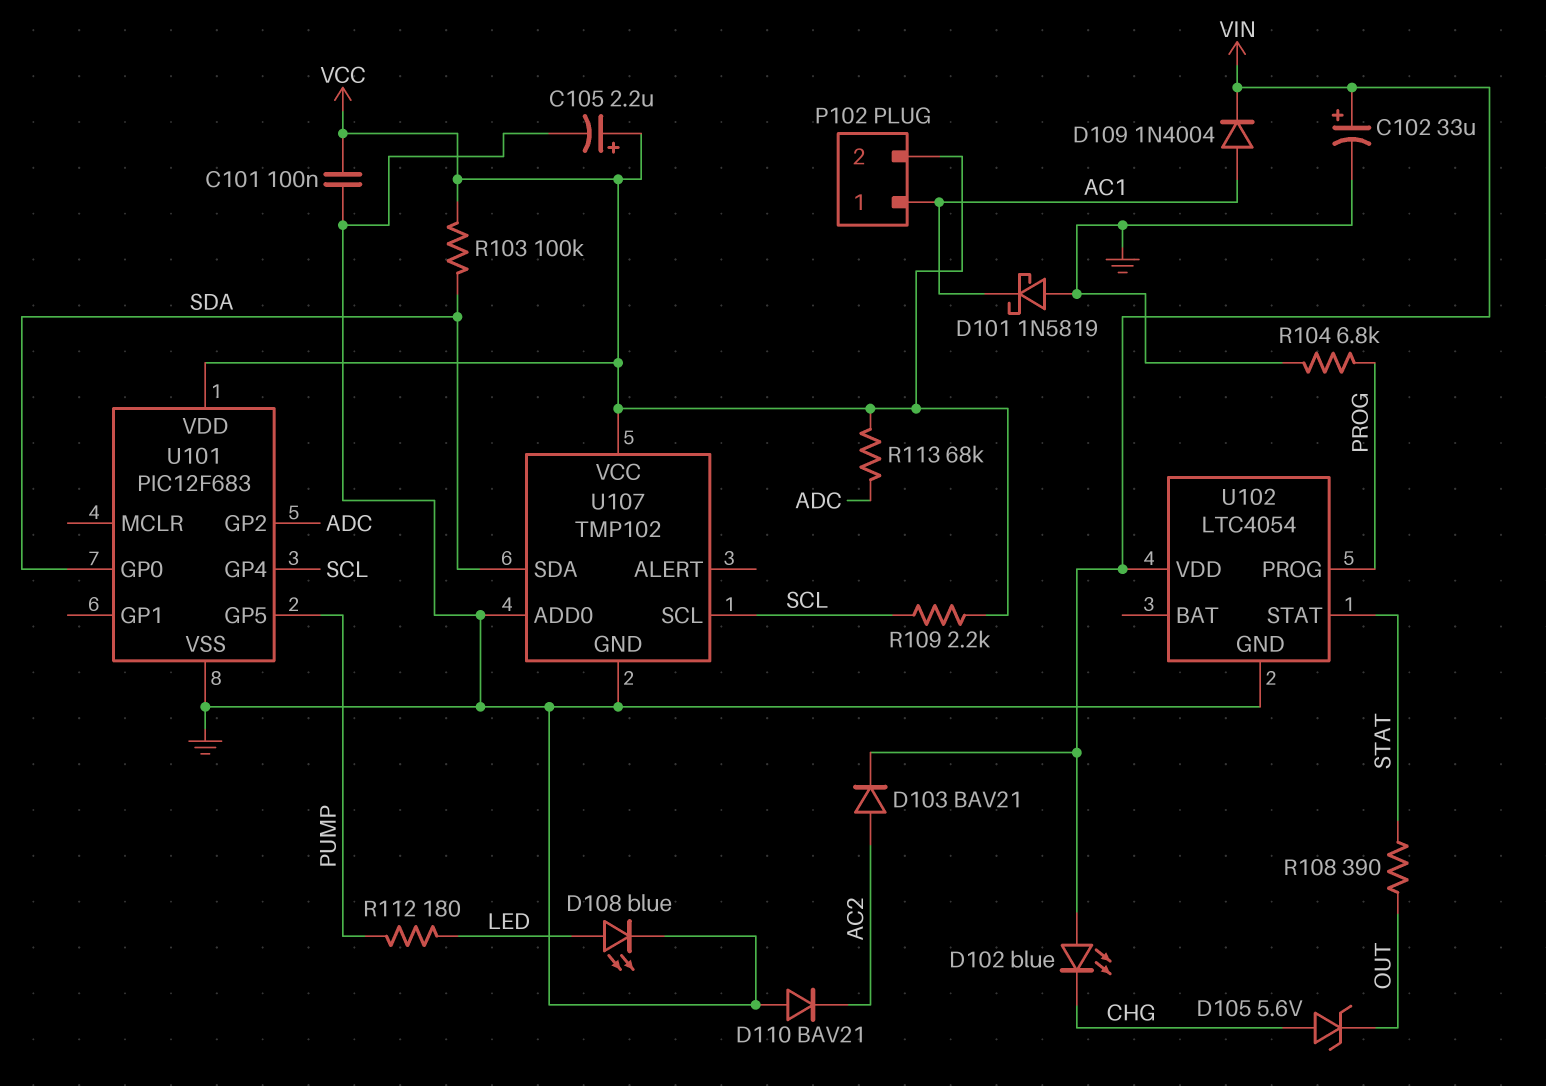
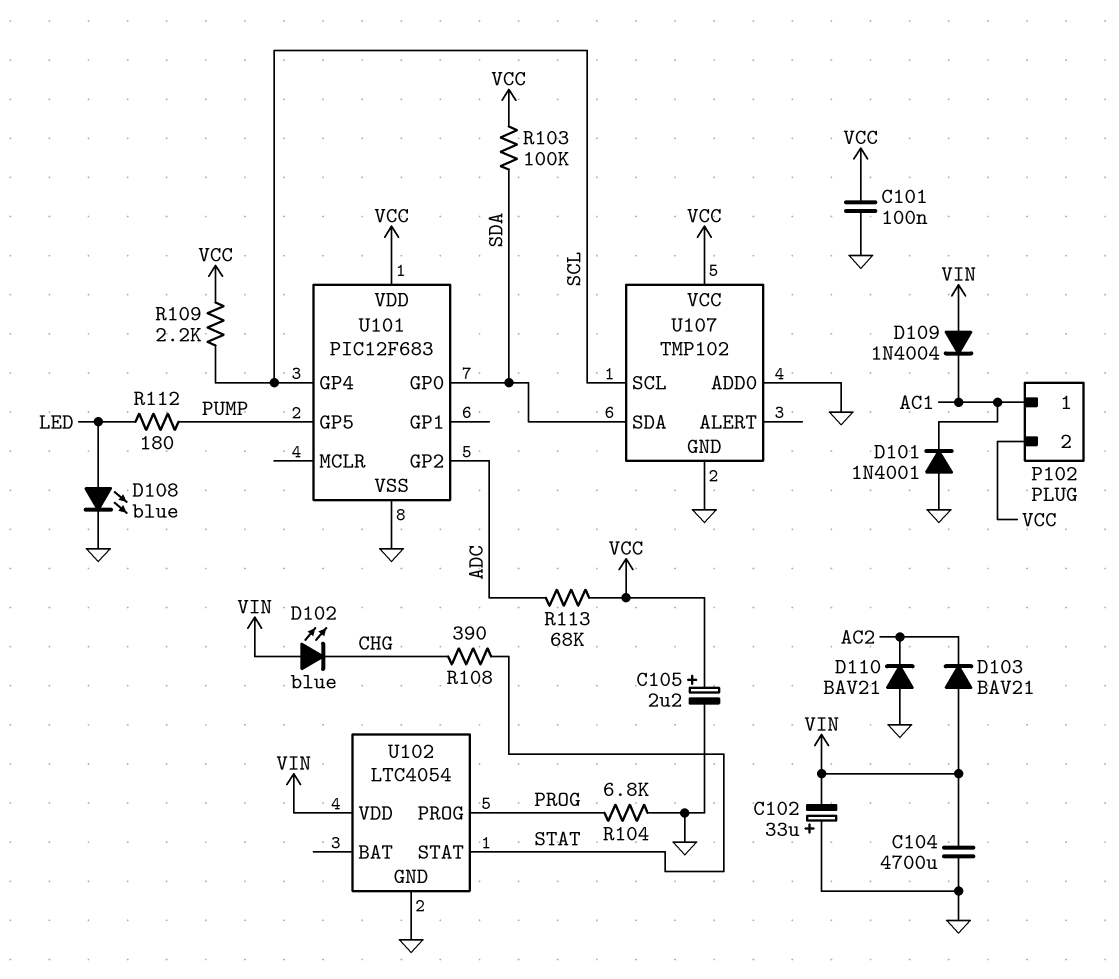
C102: 33uF (plus VIN, minus GND) -> 33uF (plus GND, minus VIN)
C104: none -> 4700uF (GND, VIN)
D101: schottky 1N5819 (A GND, K AC1) -> diode 1N4001 (A GND, K AC1)
D103: diode BAV21 (A AC2, K VIN) -> diode BAV21 (A VIN, K AC2)
D105: zener 5.6V (A CHG, K OUT) -> none
D109: diode 1N4004 (A AC1, K VIN) -> diode 1N4004 (A VIN, K AC1)
R108: 390 (OUT, STAT) -> 390 (CHG, STAT)

